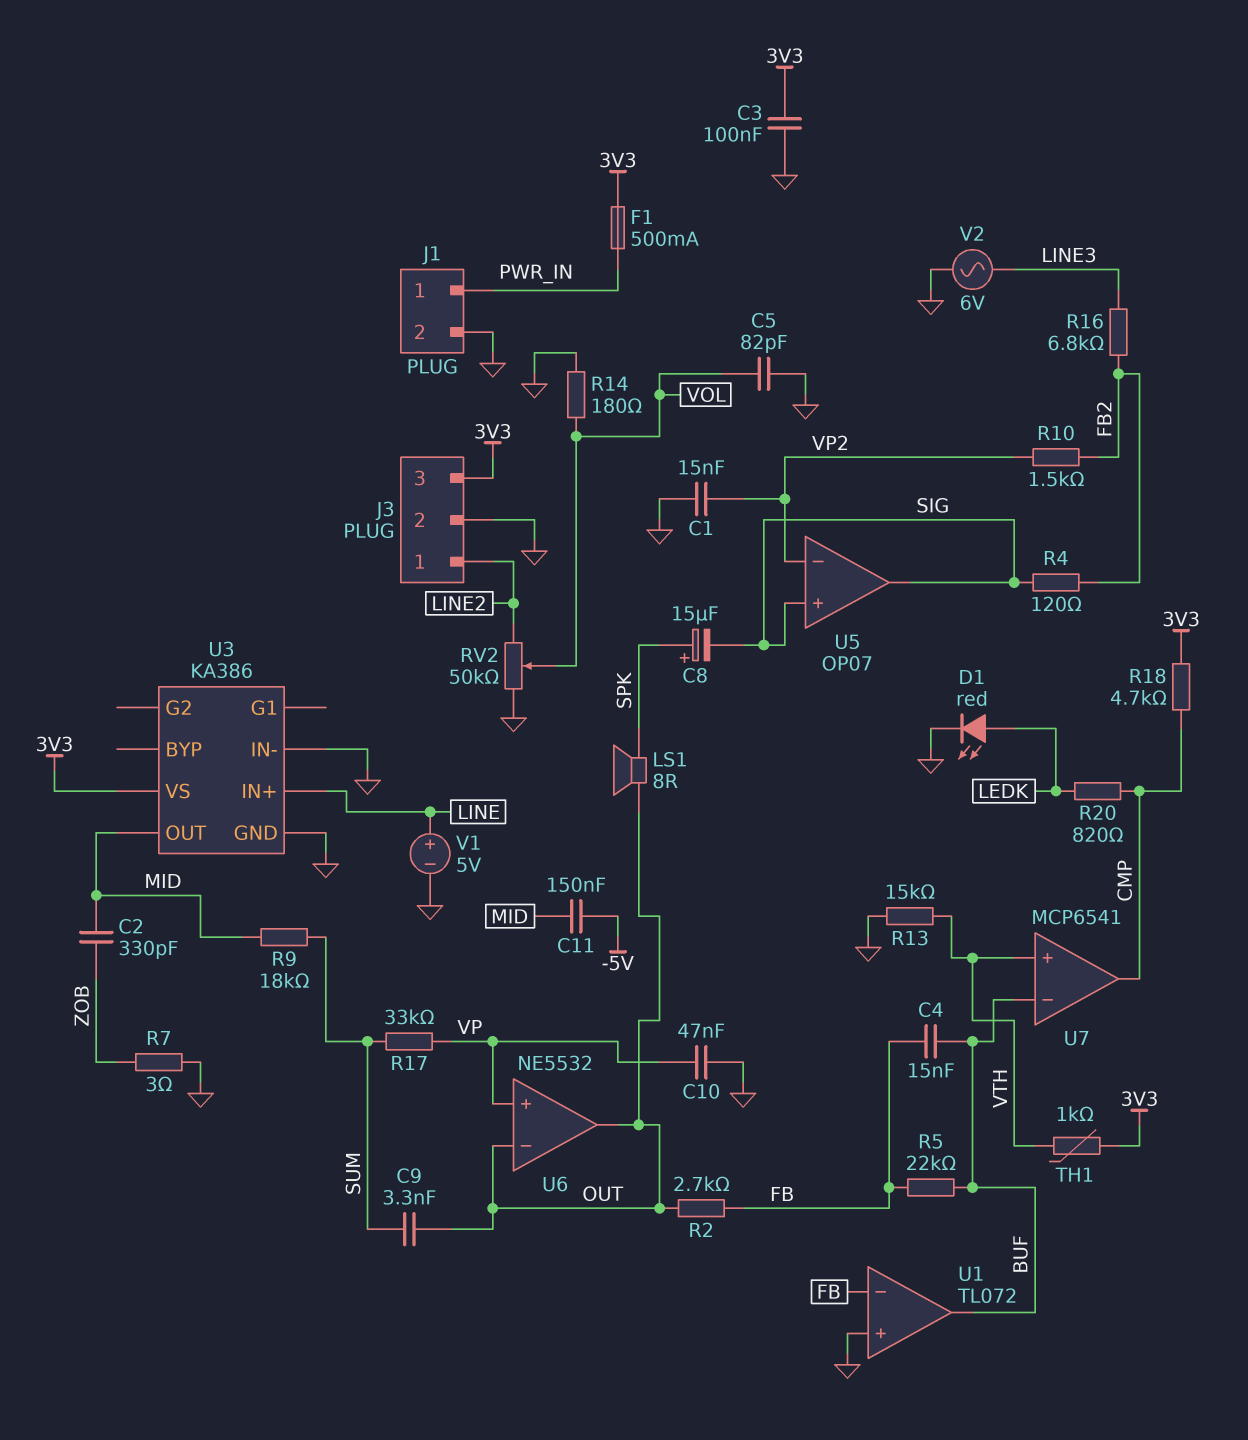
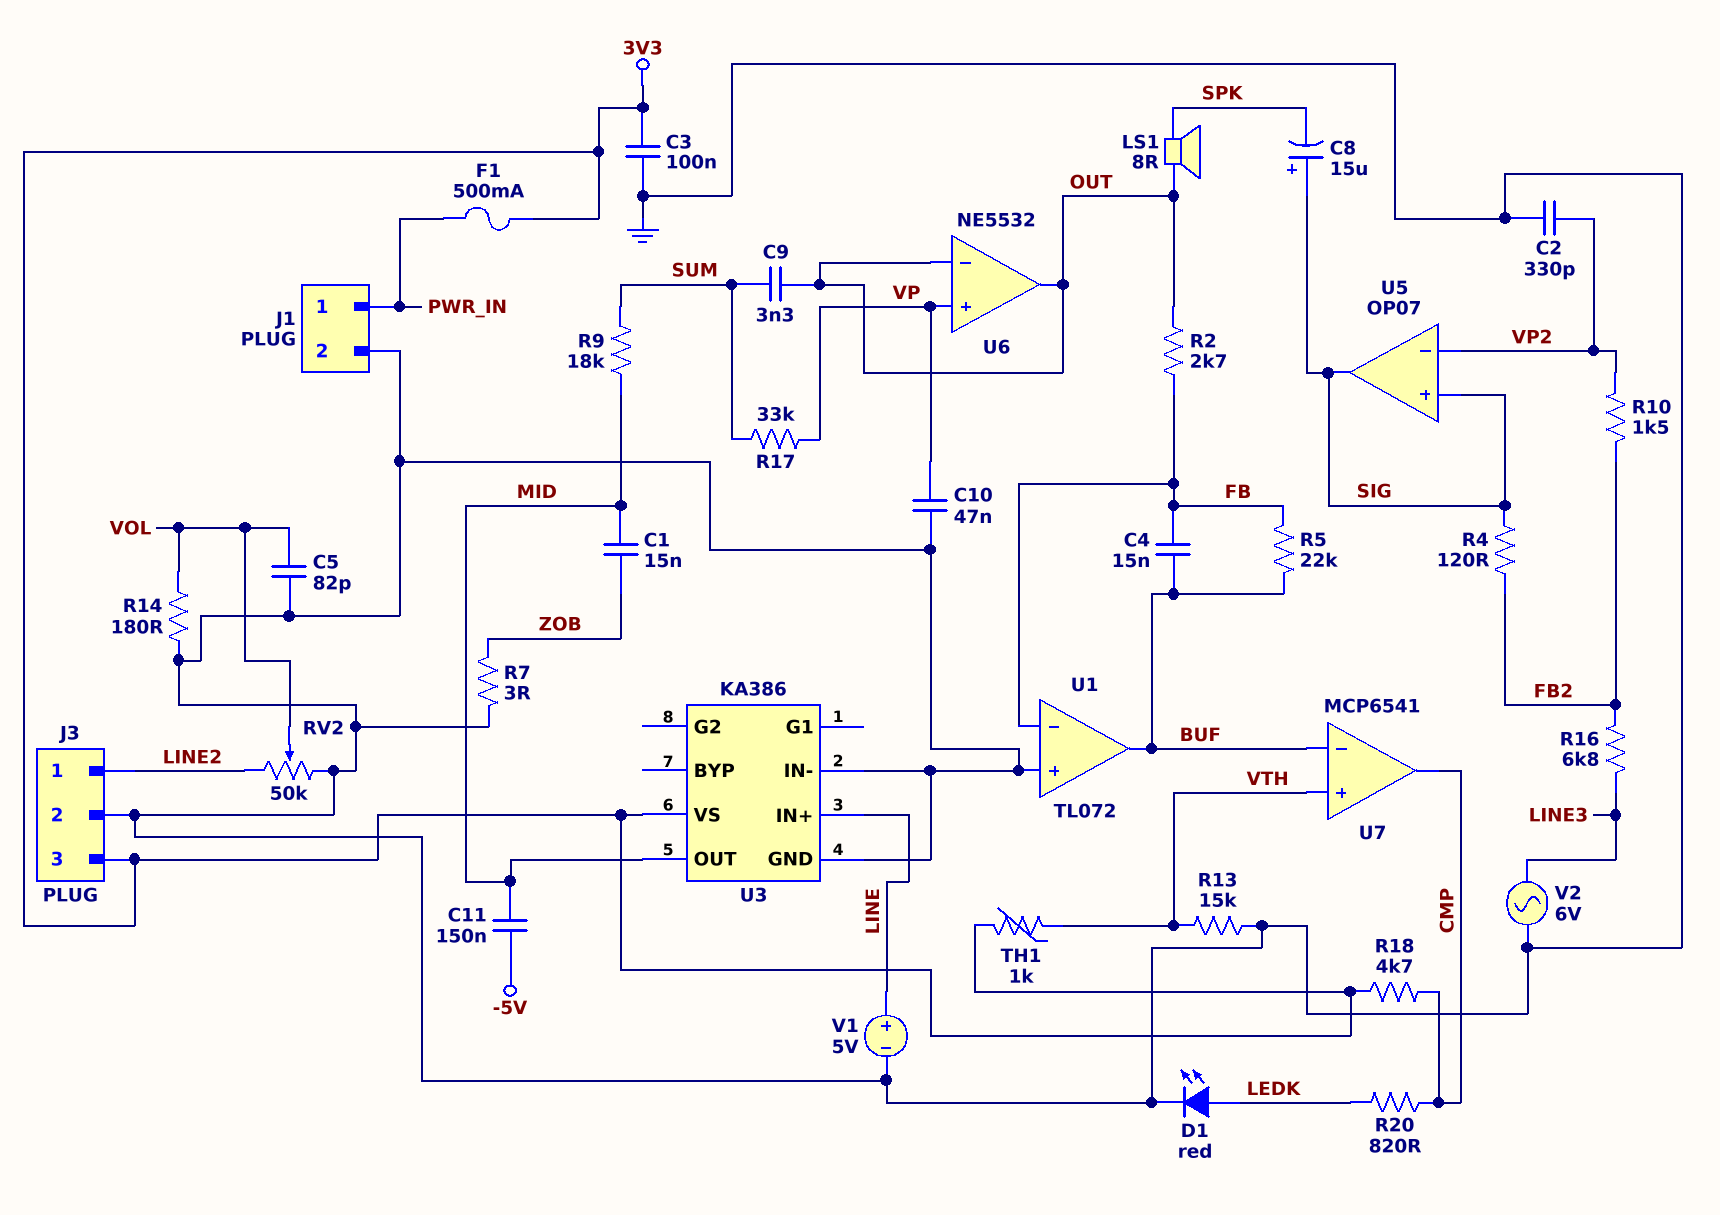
C1: 15nF (GND, VP2) -> 15nF (MID, ZOB)
C2: 330pF (MID, ZOB) -> 330pF (GND, VP2)
C8: 15uF (plus SPK, minus SIG) -> 15uF (plus SIG, minus SPK)

